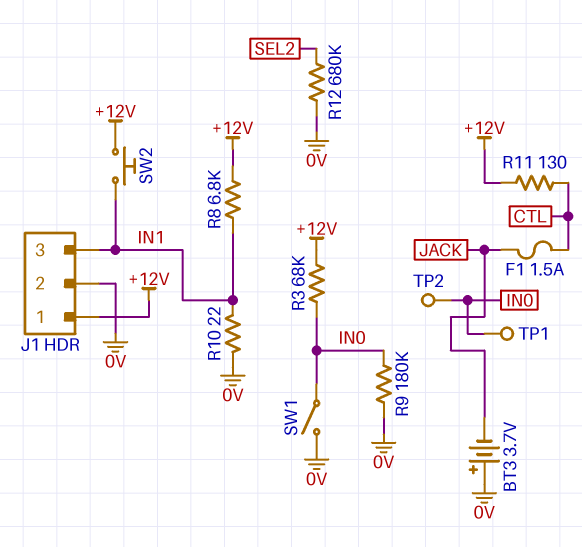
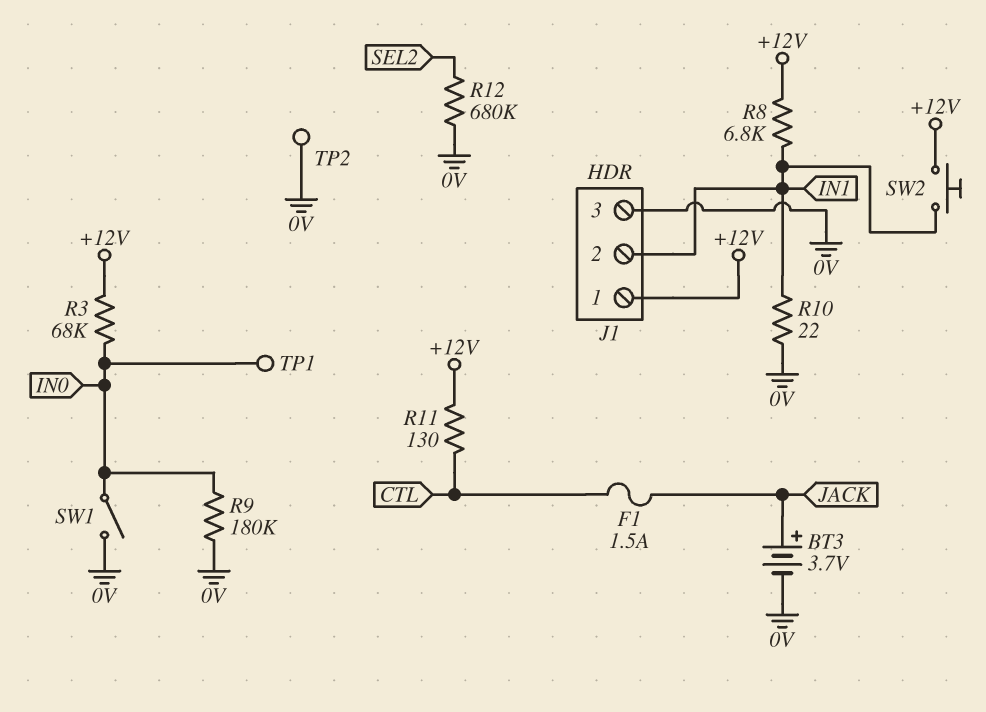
BT3: 3.7V (plus 0V, minus JACK) -> 3.7V (plus JACK, minus 0V)
J1 pin 2: 0V -> IN1
J1 pin 3: IN1 -> 0V
TP2: test point (IN0) -> test point (0V)

